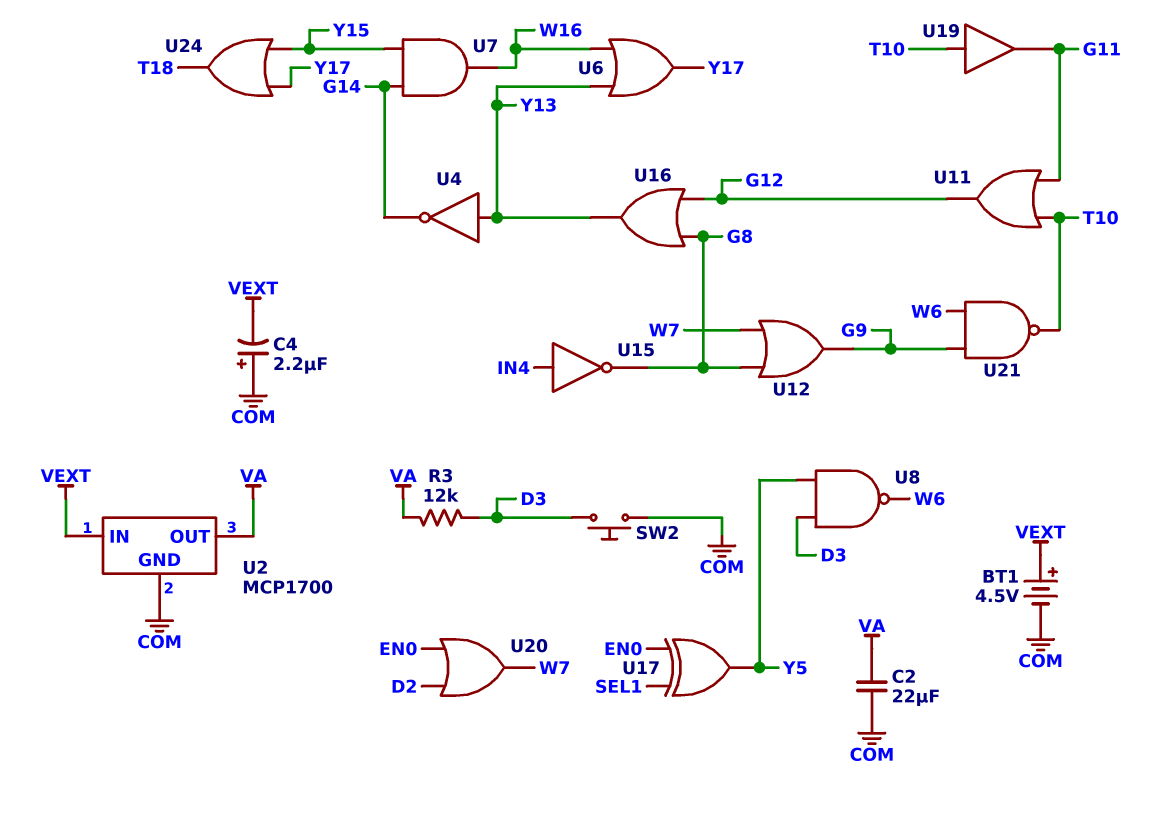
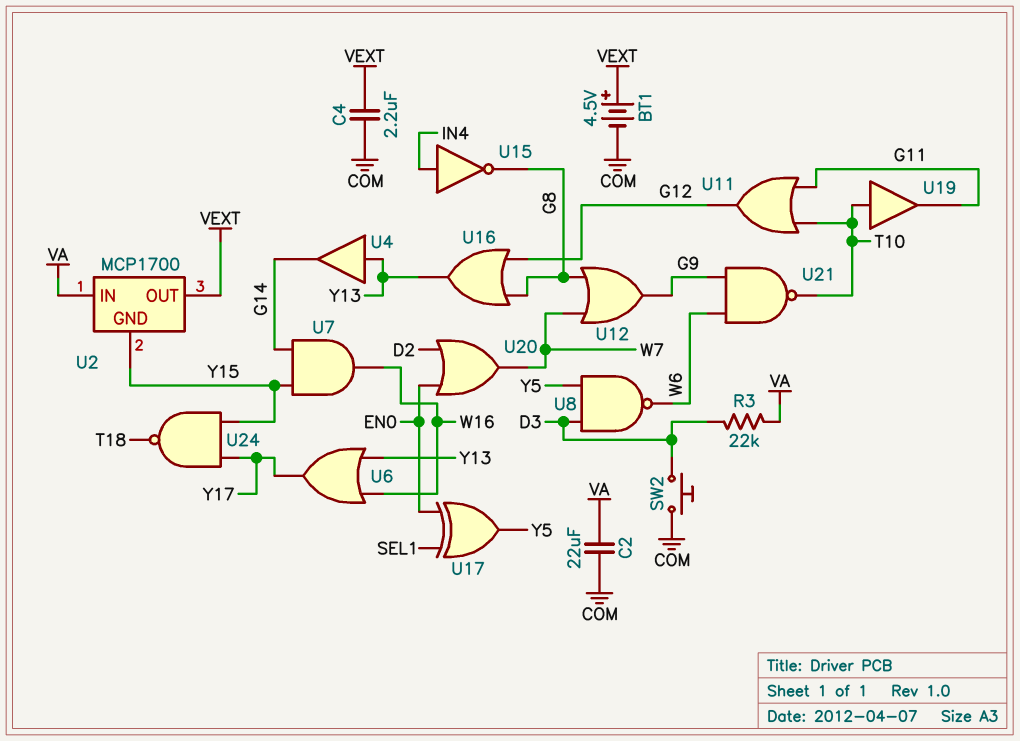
C4: 2.2uF (plus COM, minus VEXT) -> 2.2uF (COM, VEXT)
R3: 12k (D3, VA) -> 22k (D3, VA)
U2 pin GND: COM -> Y15
U2 pin IN: VEXT -> VA
U2 pin OUT: VA -> VEXT
U4: NOT (in Y13, out G14) -> buffer (in Y13, out G14)
U24: OR (in Y15, in Y17, out T18) -> NAND (in Y15, in Y17, out T18)

